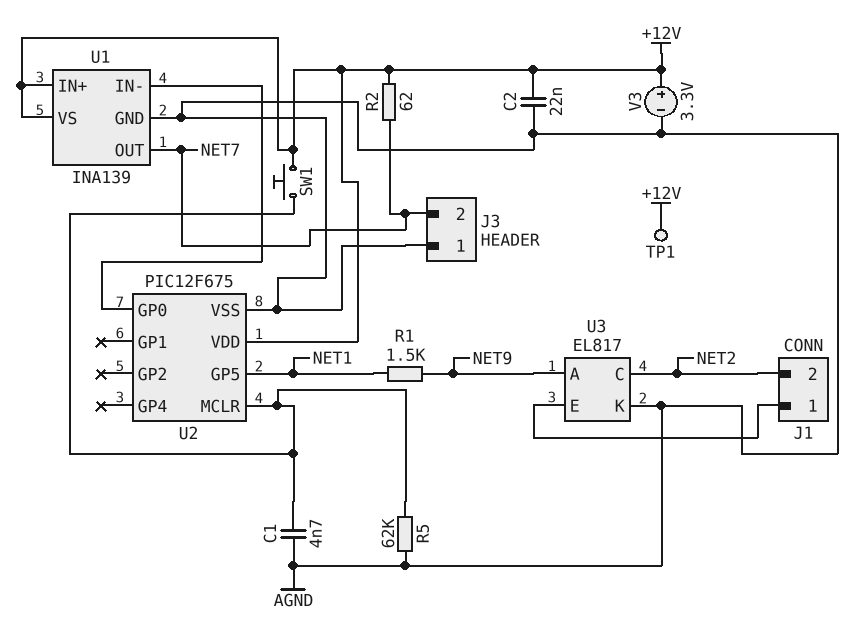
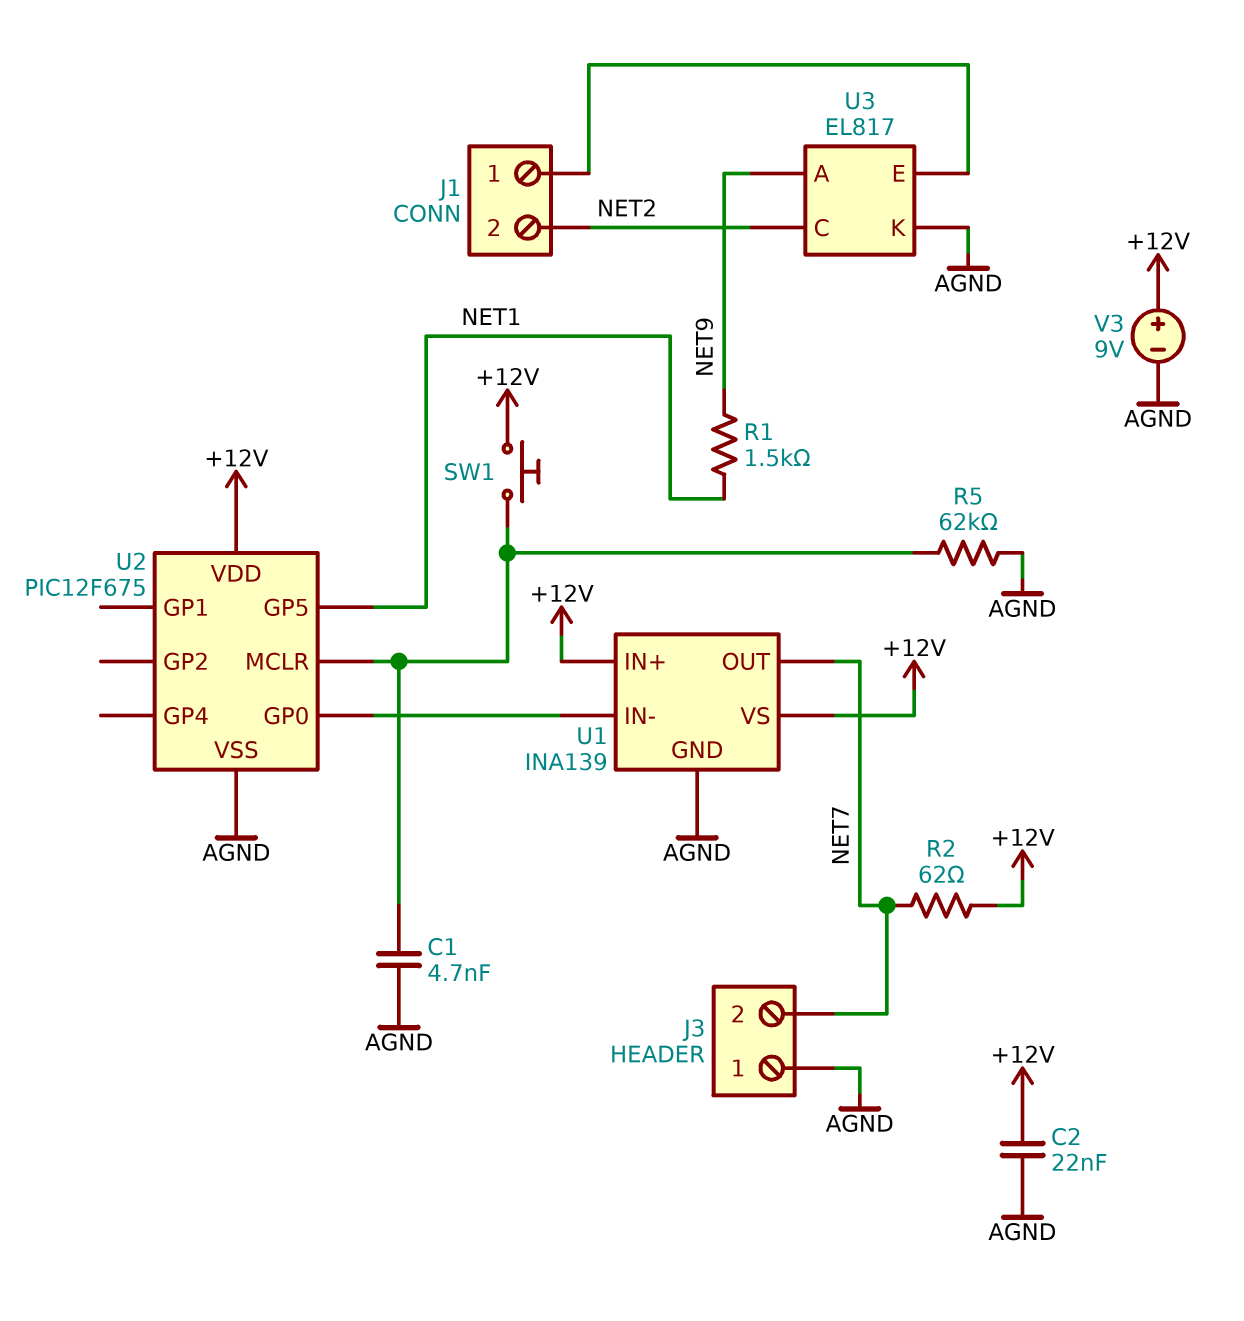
TP1: test point (+12V) -> none
V3: 3.3V (plus +12V, minus AGND) -> 9V (plus +12V, minus AGND)

